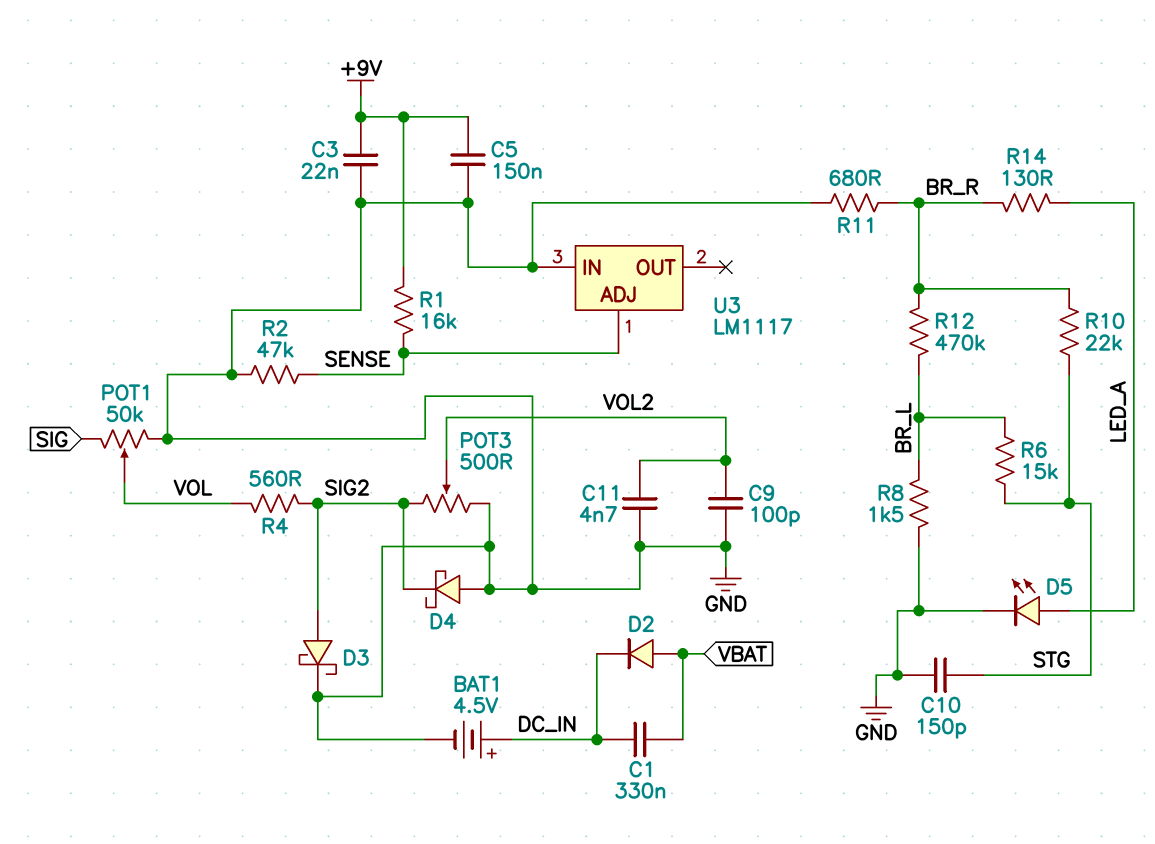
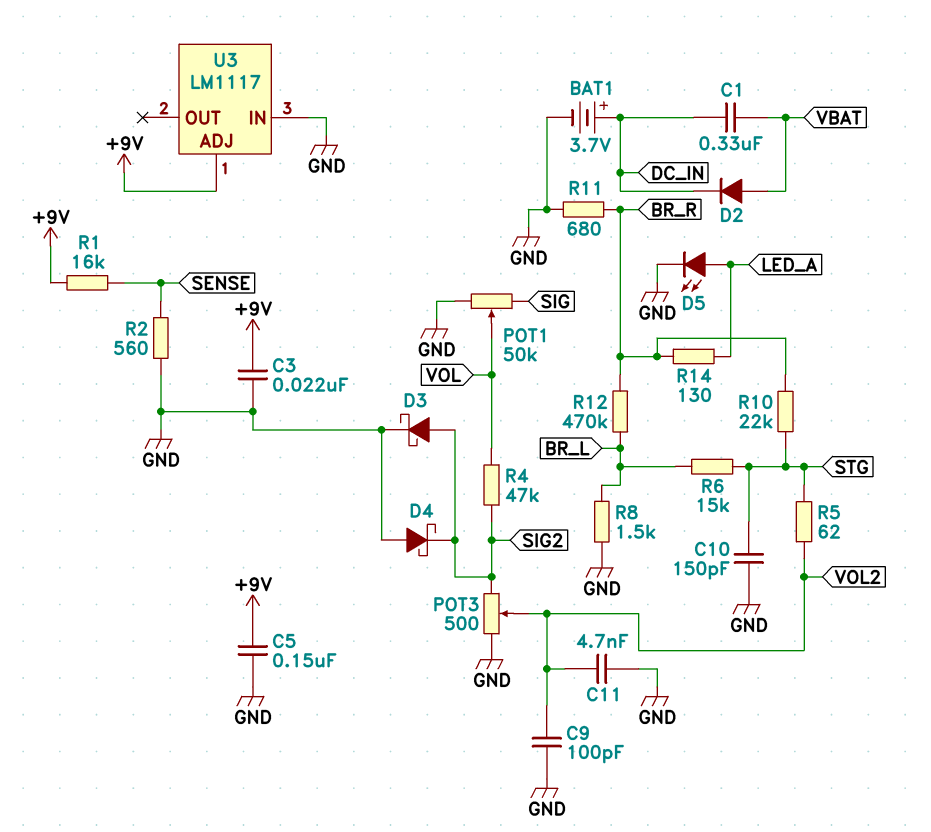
BAT1: 4.5V (plus DC_IN, minus GND) -> 3.7V (plus DC_IN, minus GND)
R2: 47k (GND, SENSE) -> 560 (GND, SENSE)
R4: 560 (SIG2, VOL) -> 47k (SIG2, VOL)
R5: none -> 62 (STG, VOL2)
U3 pin ADJ: SENSE -> +9V

